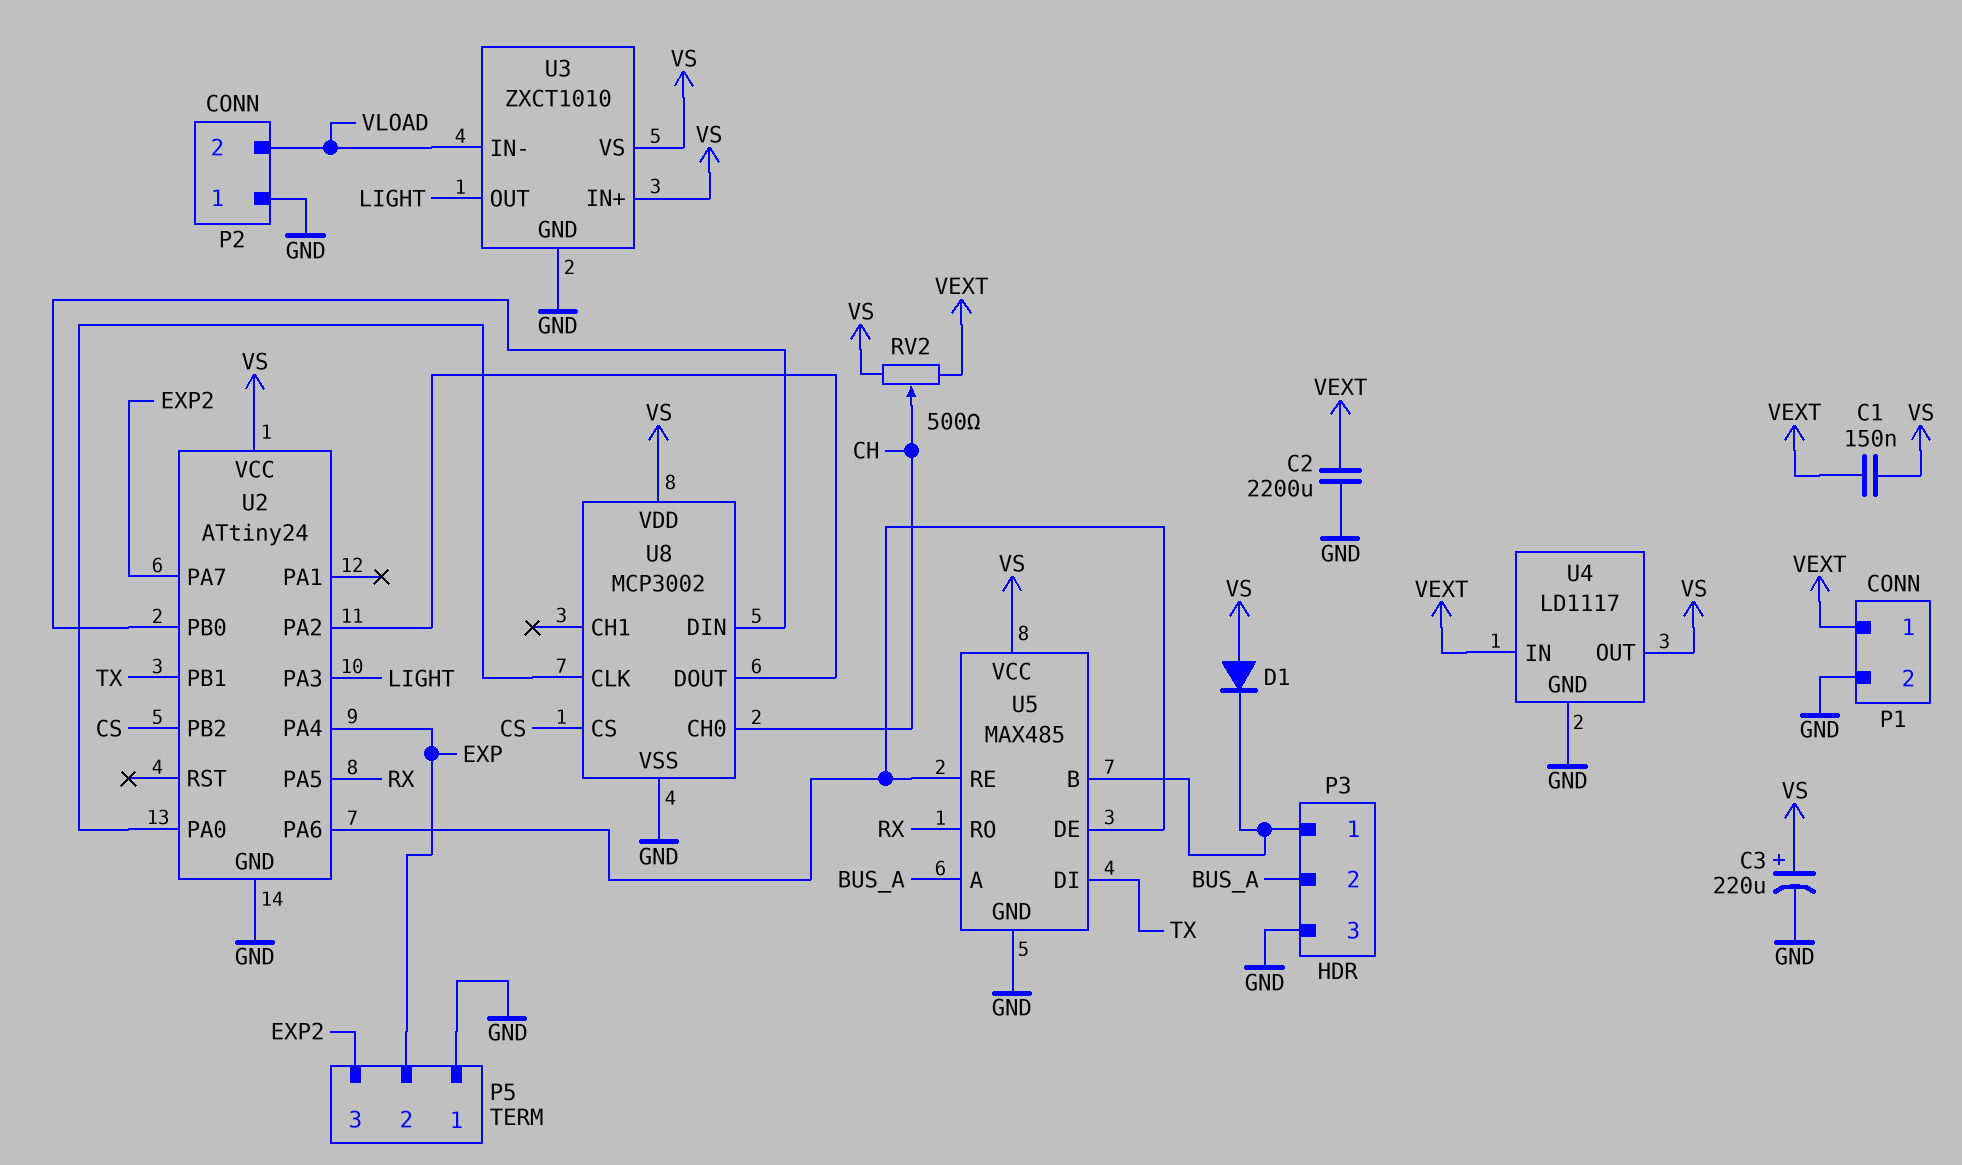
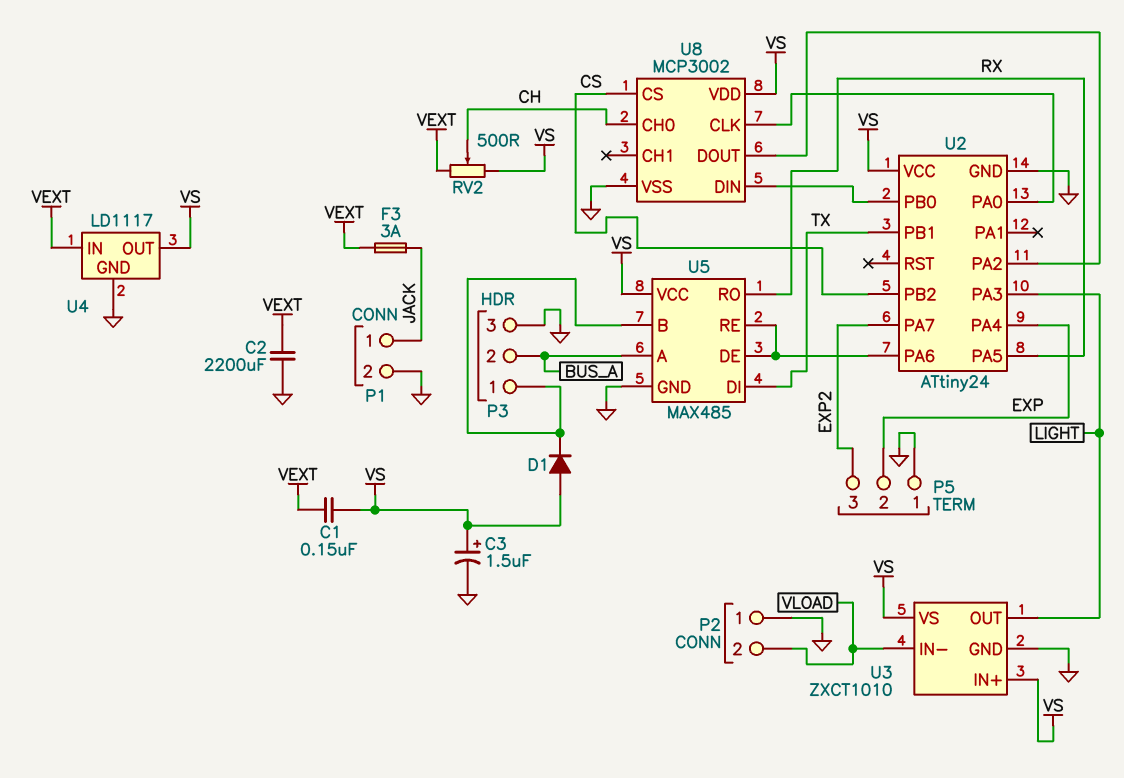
C3: 220uF (plus VS, minus GND) -> 1.5uF (plus VS, minus GND)
F3: none -> 3A (JACK, VEXT)
P1 pin 1: VEXT -> JACK

